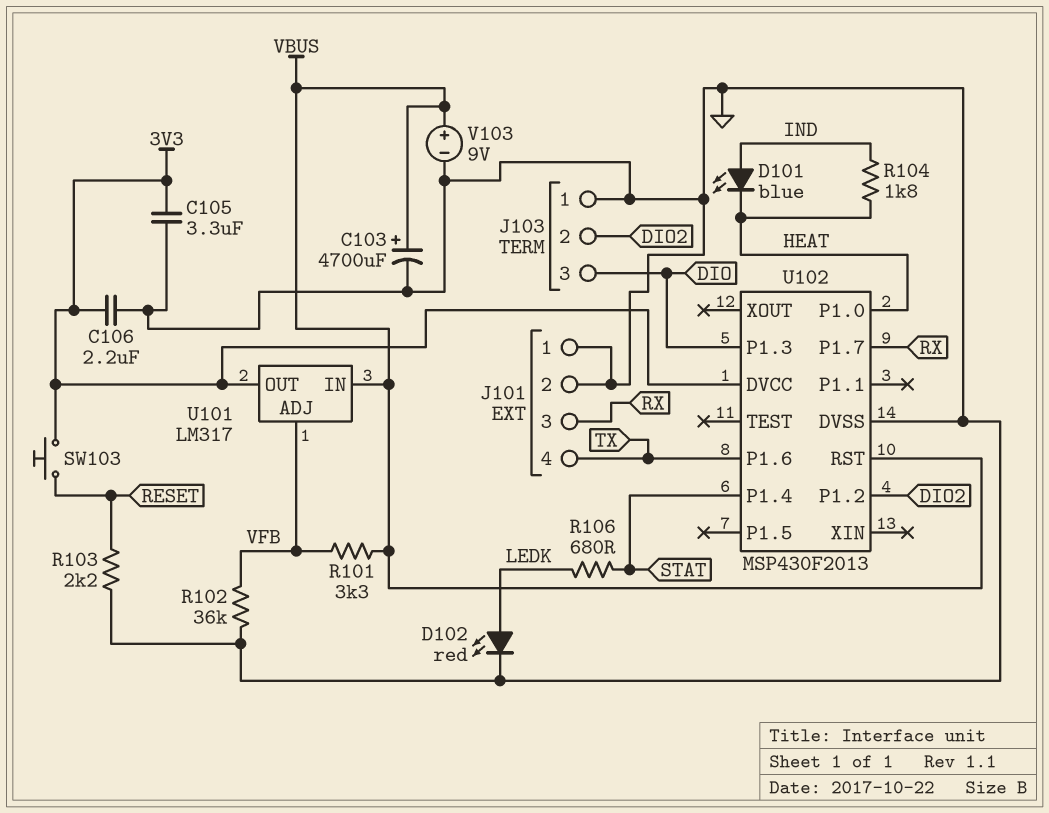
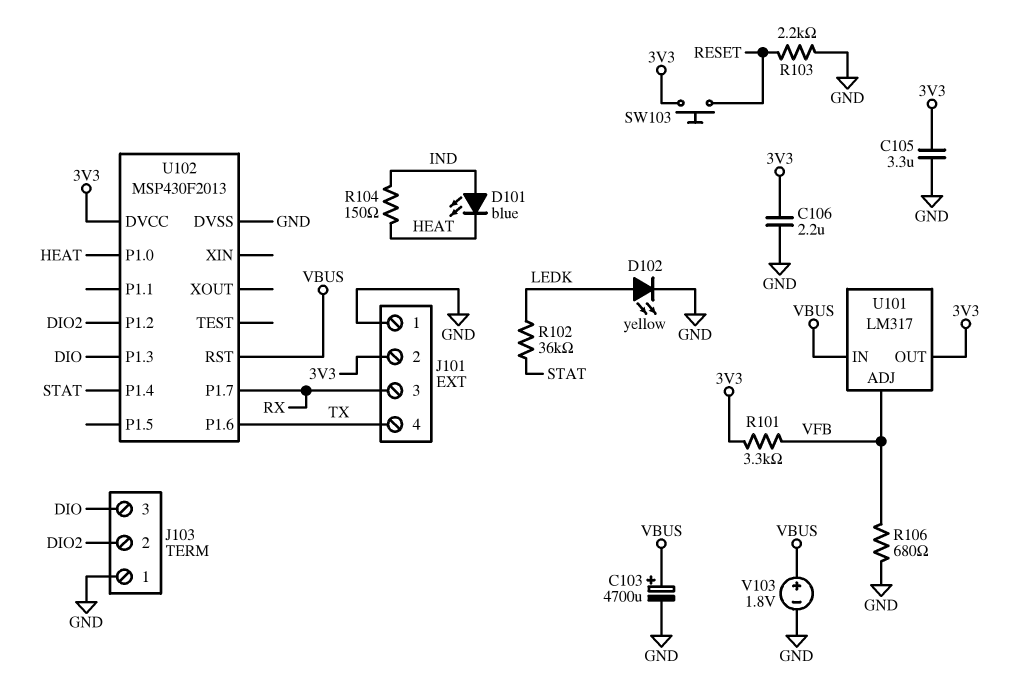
D102: LED red (A LEDK, K GND) -> LED yellow (A LEDK, K GND)
J101 pin 2: GND -> 3V3
R101: 3.3k (VBUS, VFB) -> 3.3k (3V3, VFB)
R102: 36k (GND, VFB) -> 36k (LEDK, STAT)
R104: 1.8k (HEAT, IND) -> 150 (HEAT, IND)
R106: 680 (LEDK, STAT) -> 680 (GND, VFB)
V103: 9V (plus VBUS, minus GND) -> 1.8V (plus VBUS, minus GND)

